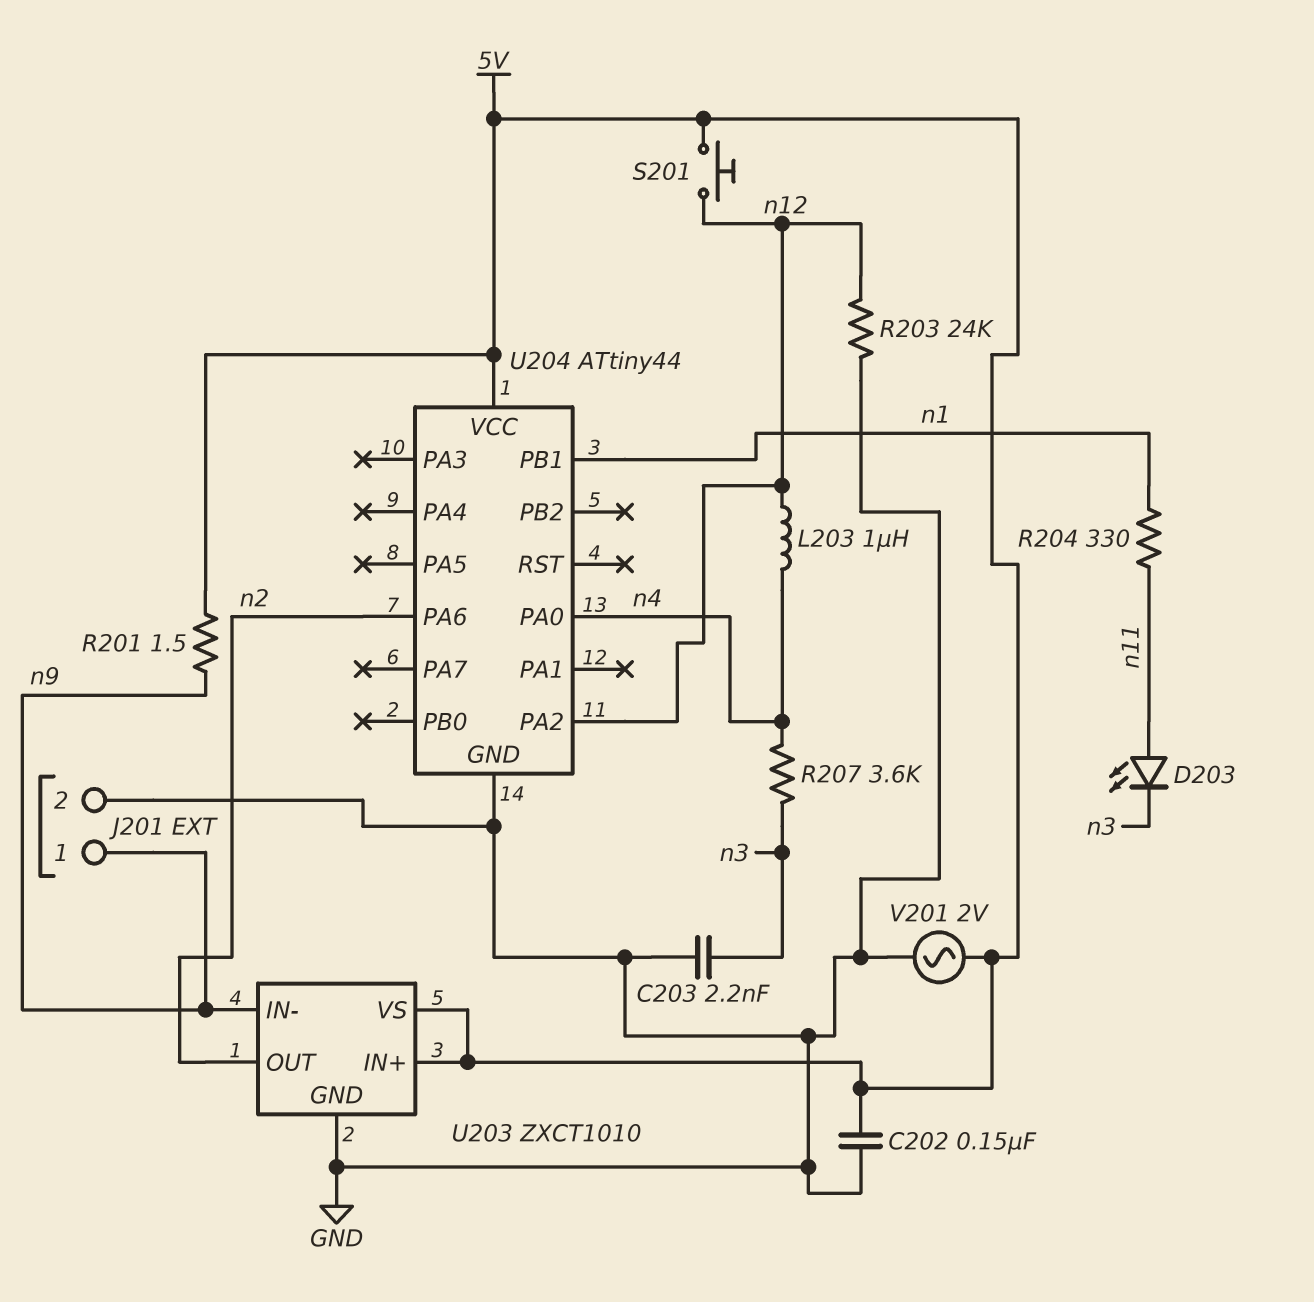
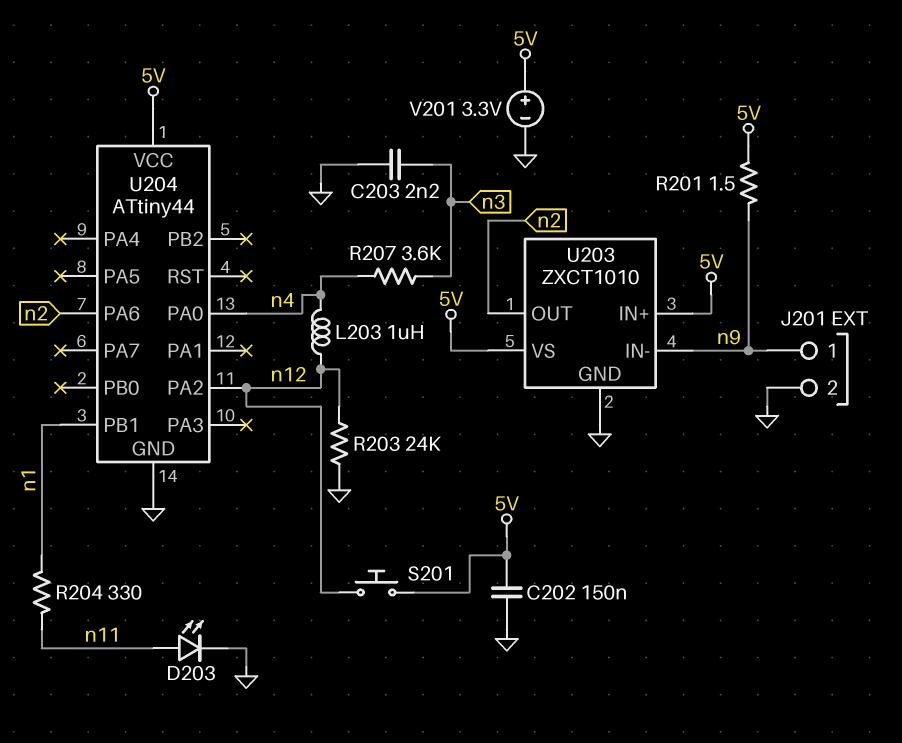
D203: LED (A n11, K n3) -> LED (A n11, K GND)
V201: AC 2V (5V, GND) -> 3.3V (plus 5V, minus GND)

